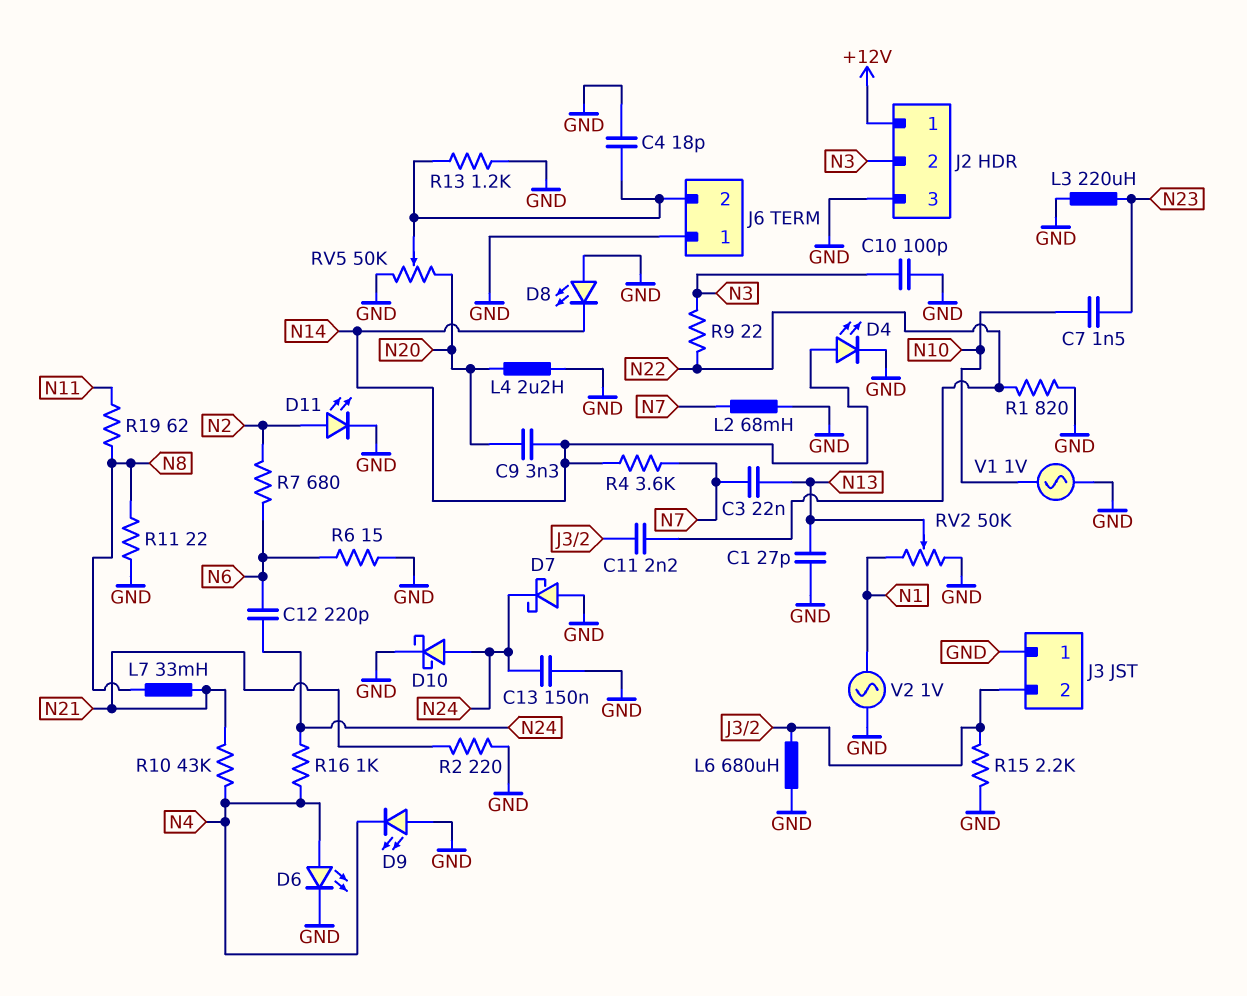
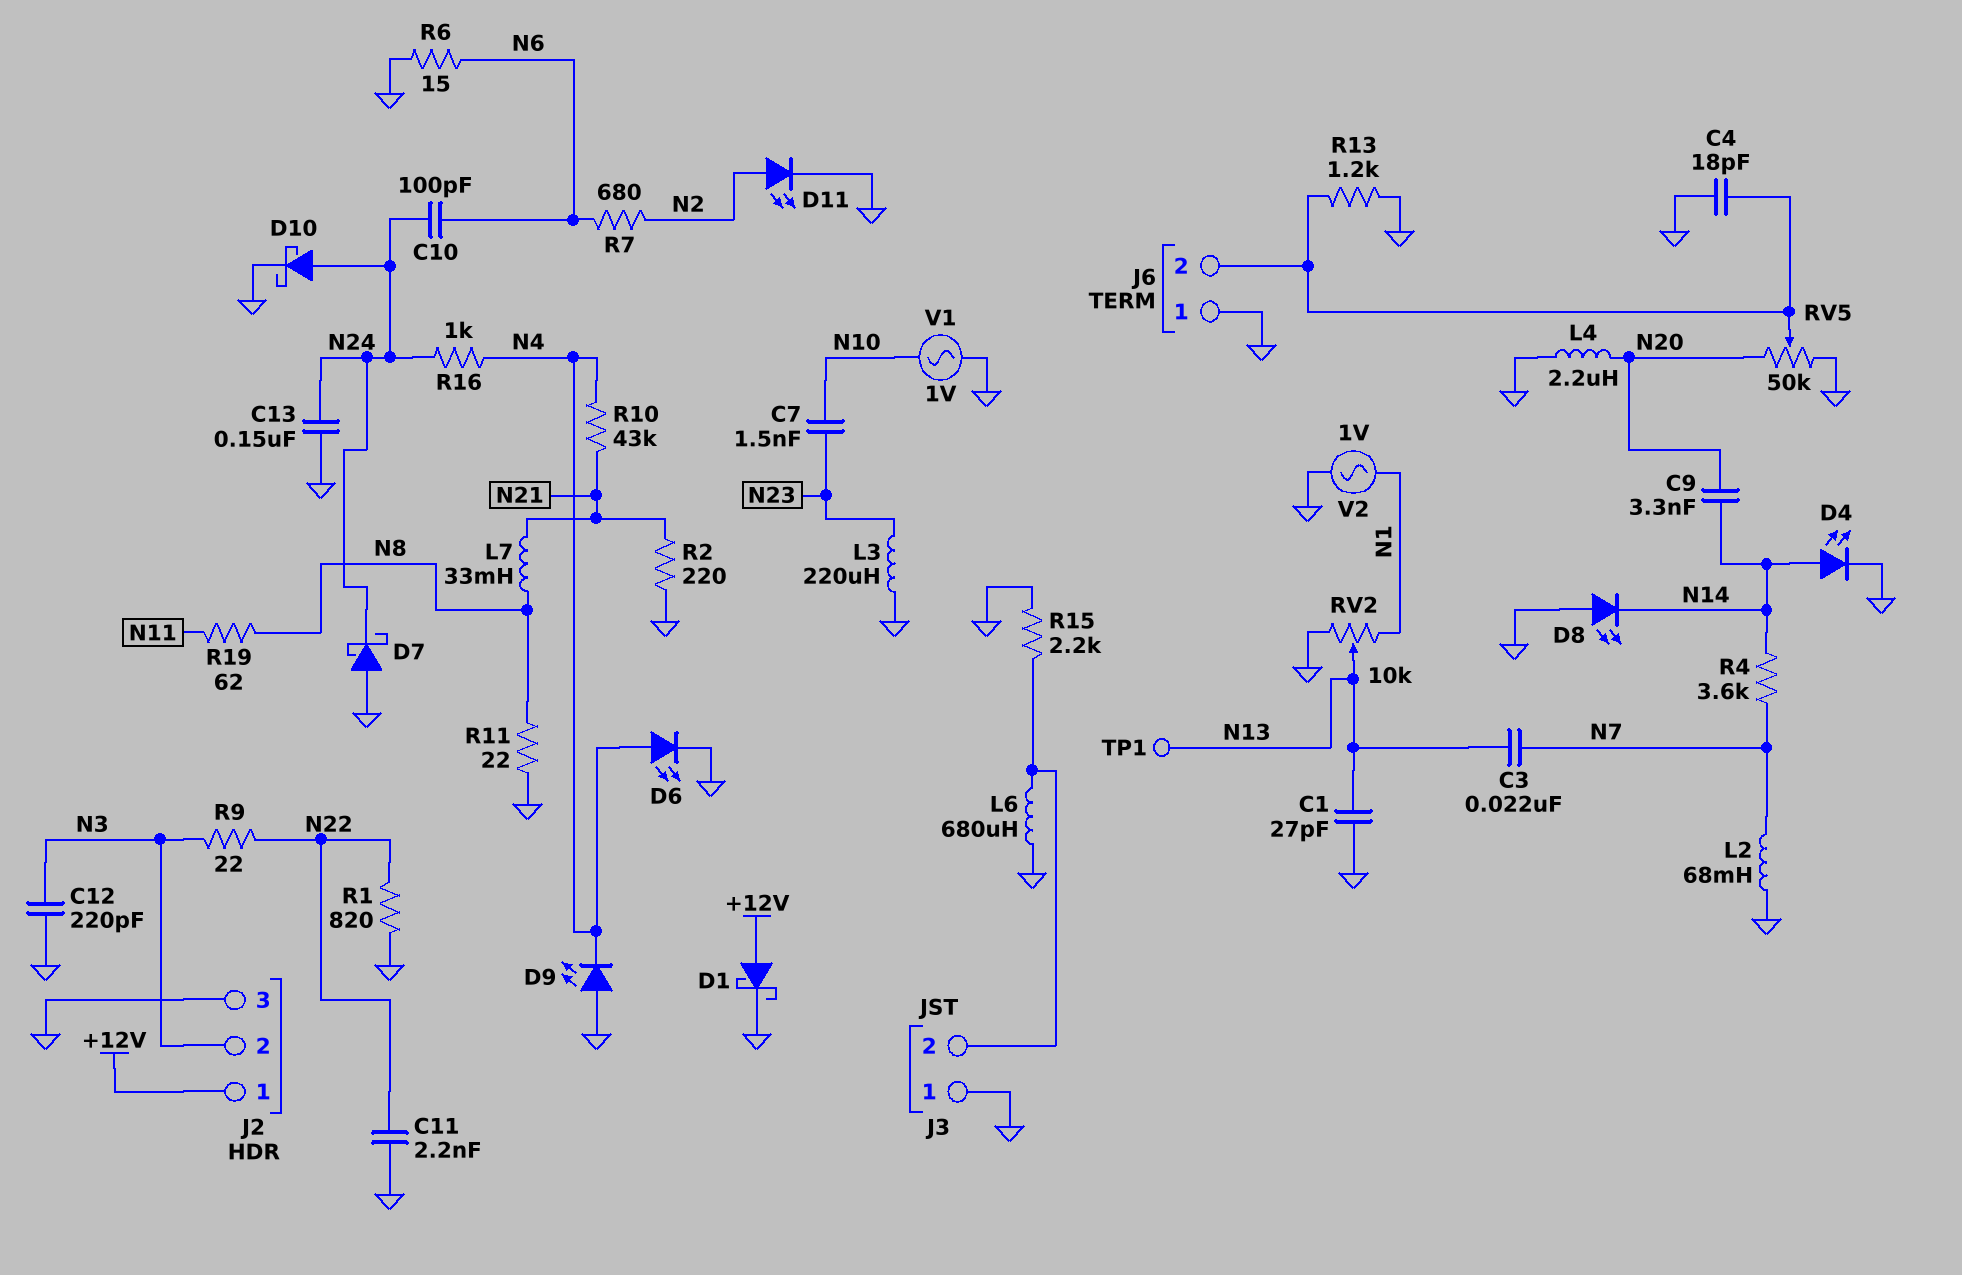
C10: 100pF (GND, N3) -> 100pF (N6, N24)
C11: 2.2nF (J3/2, N22) -> 2.2nF (GND, N22)
C12: 220pF (N6, N24) -> 220pF (GND, N3)
D1: none -> schottky (A +12V, K GND)
RV2: 50k (GND, N1, wiper N13) -> 10k (GND, N1, wiper N13)
TP1: none -> test point (N13)

